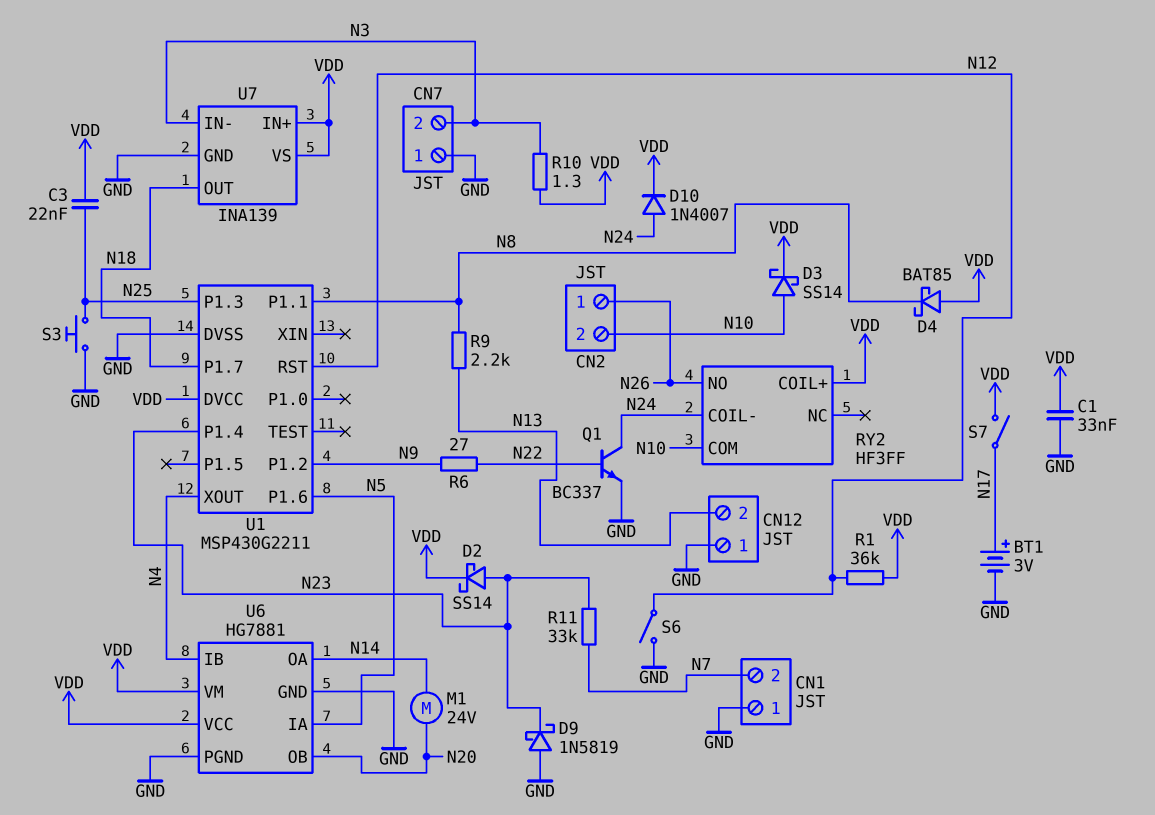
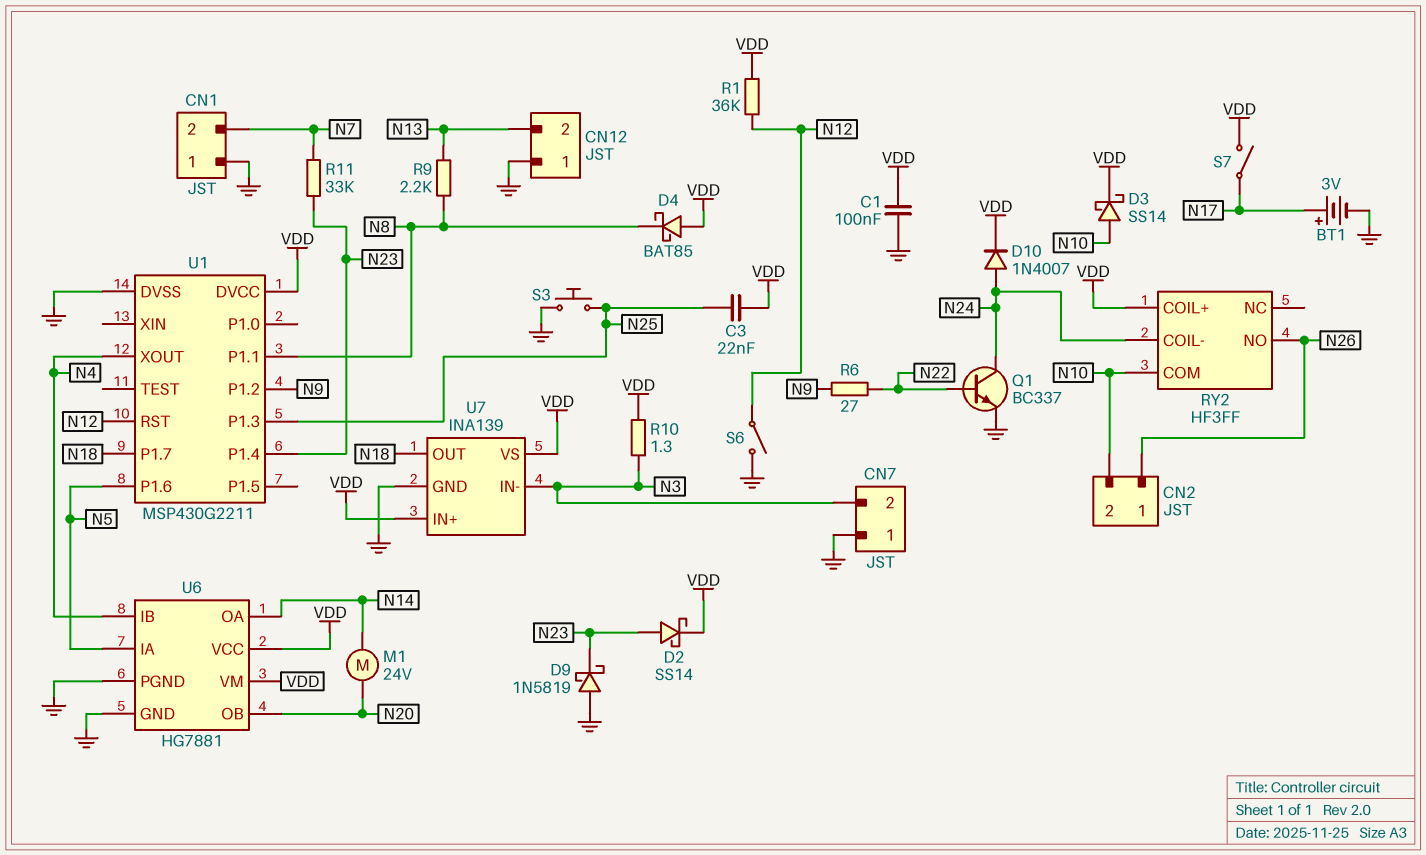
C1: 33nF (GND, VDD) -> 100nF (GND, VDD)

